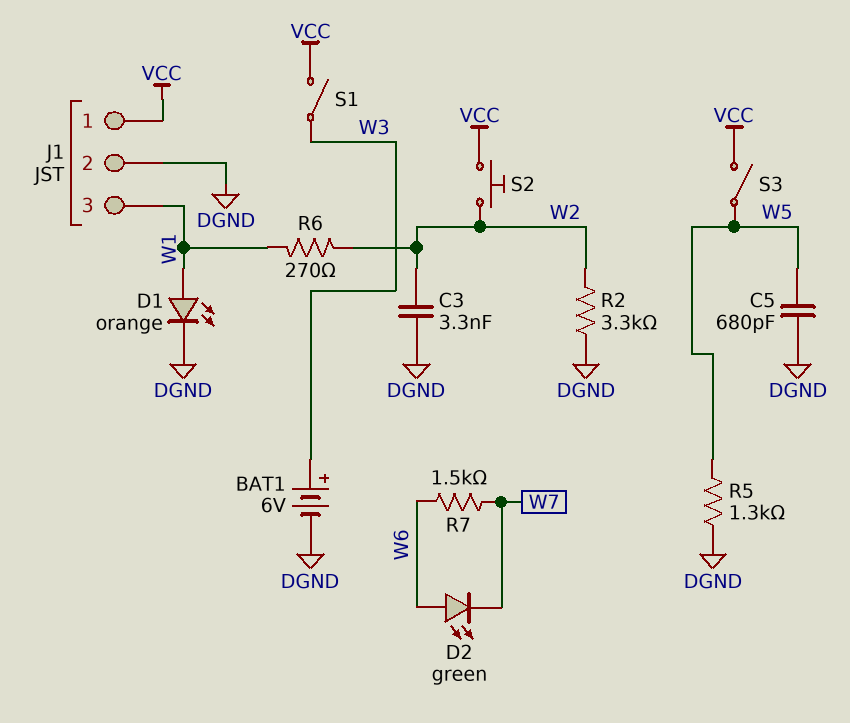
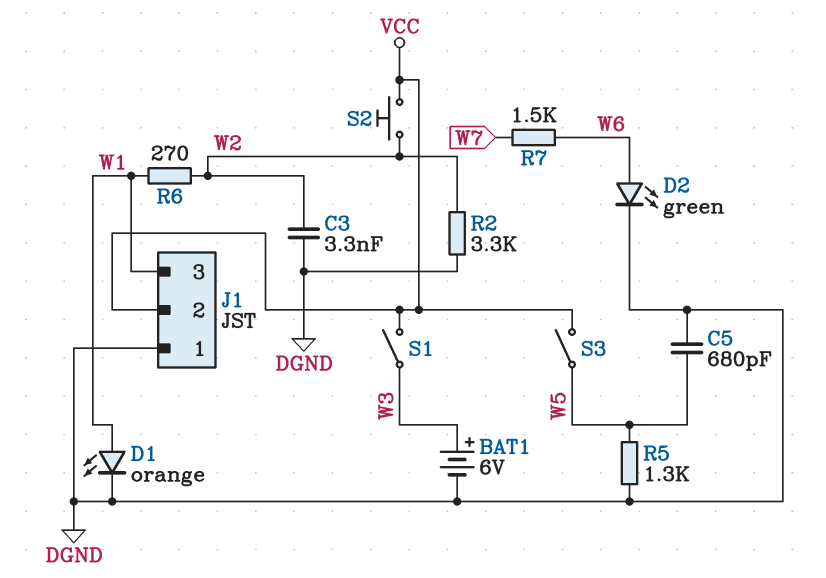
D2: LED green (A W6, K W7) -> LED green (A W6, K DGND)
J1 pin 1: VCC -> DGND
J1 pin 2: DGND -> VCC

